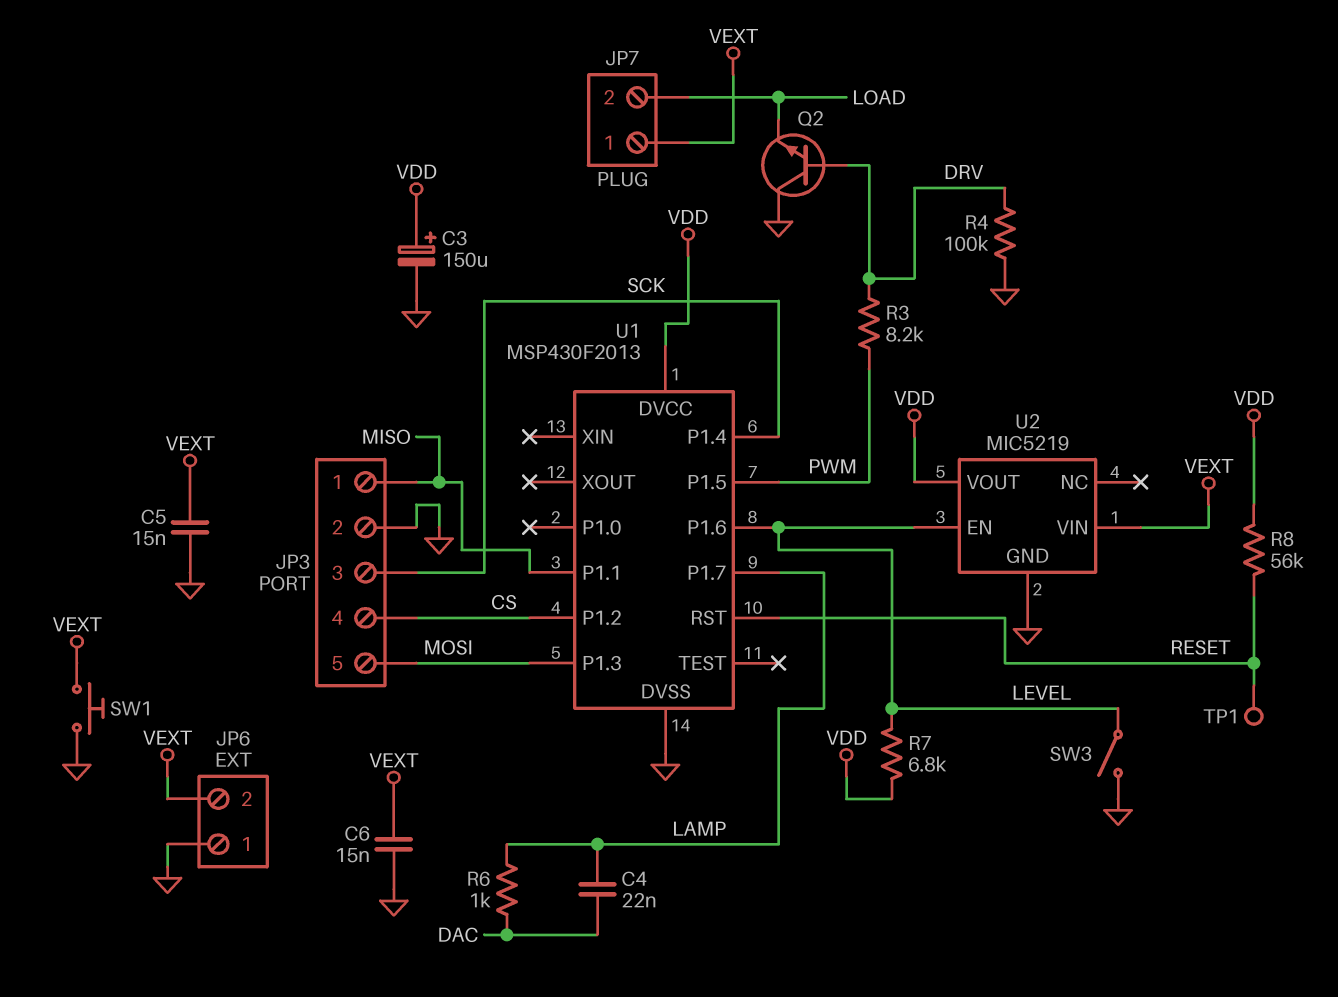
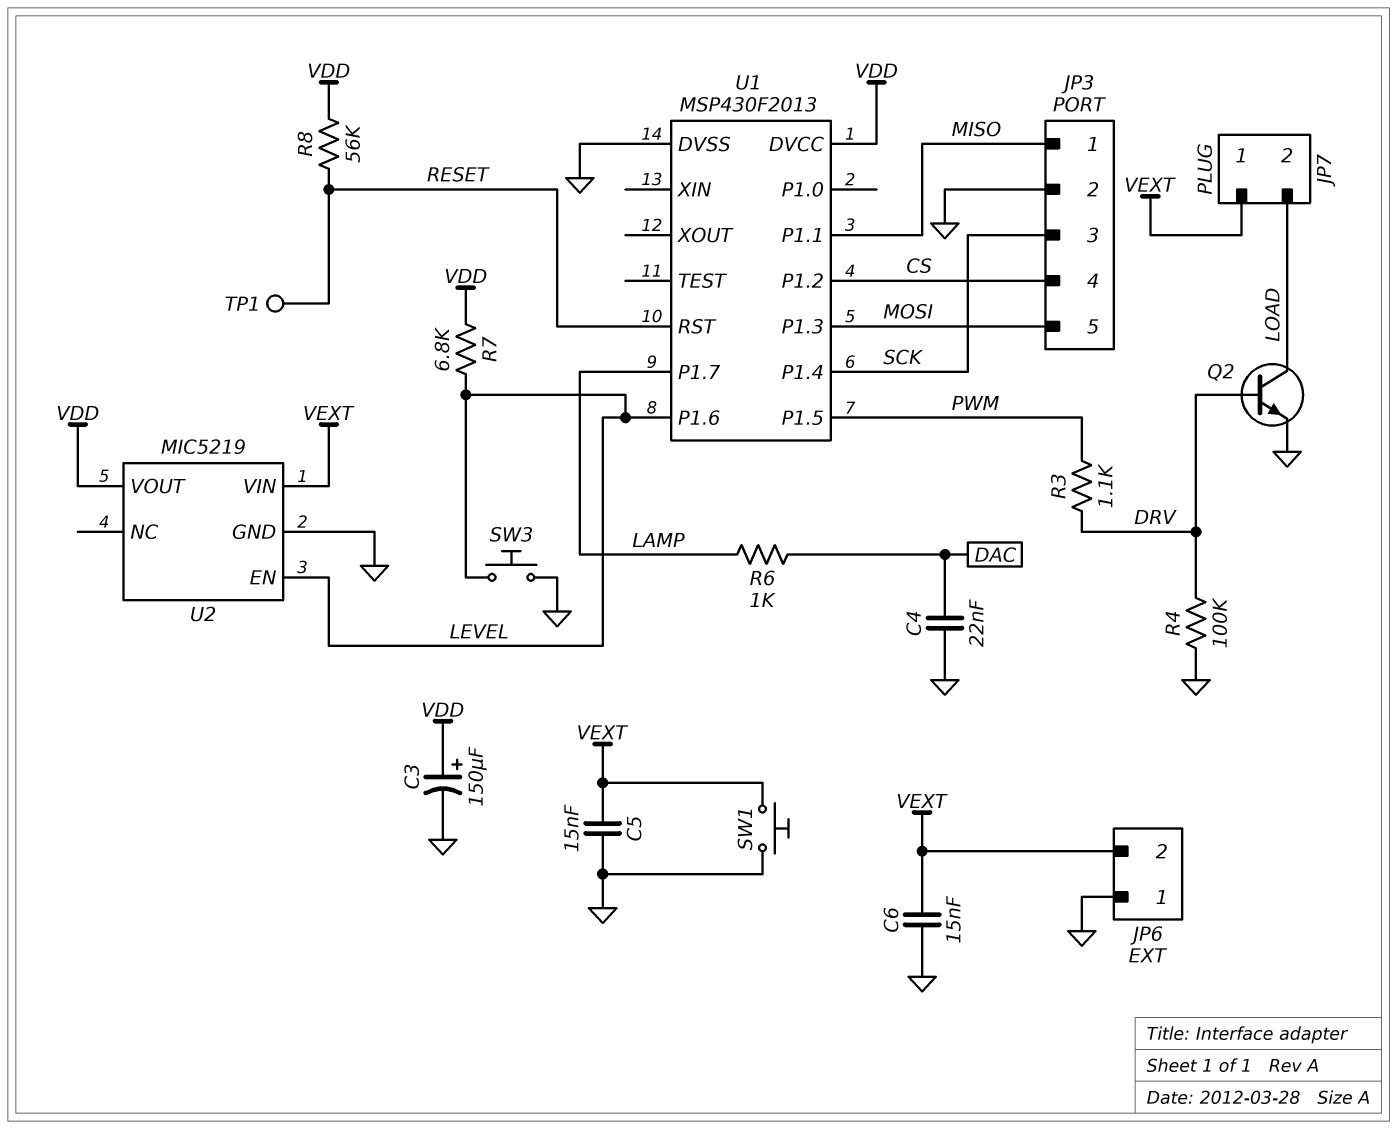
C4: 22nF (DAC, LAMP) -> 22nF (DAC, GND)
Q2: NPN (B DRV, C GND, E LOAD) -> NPN (B DRV, C LOAD, E GND)
R3: 8.2k (DRV, PWM) -> 1.1k (DRV, PWM)
SW3: switch (GND, LEVEL) -> button (GND, LEVEL)

